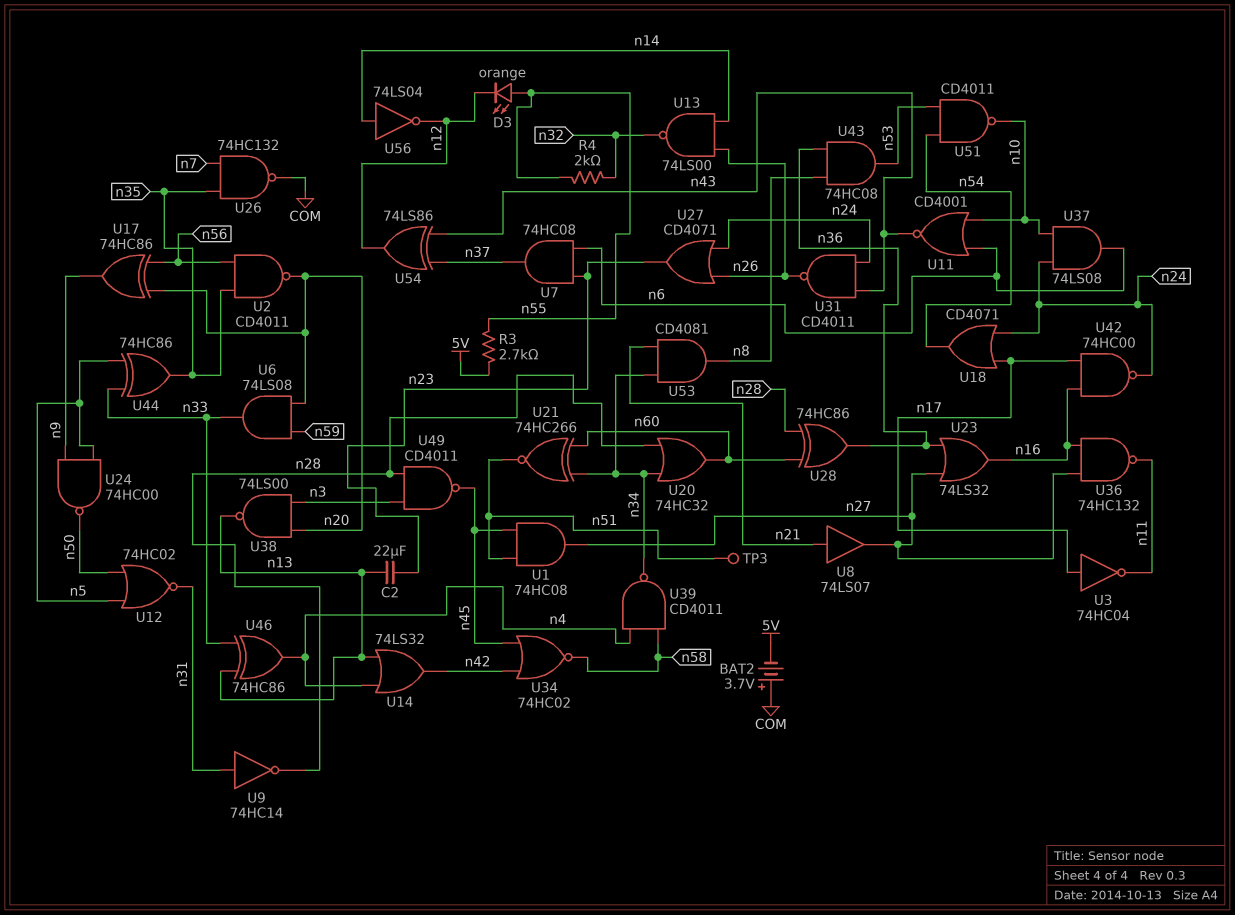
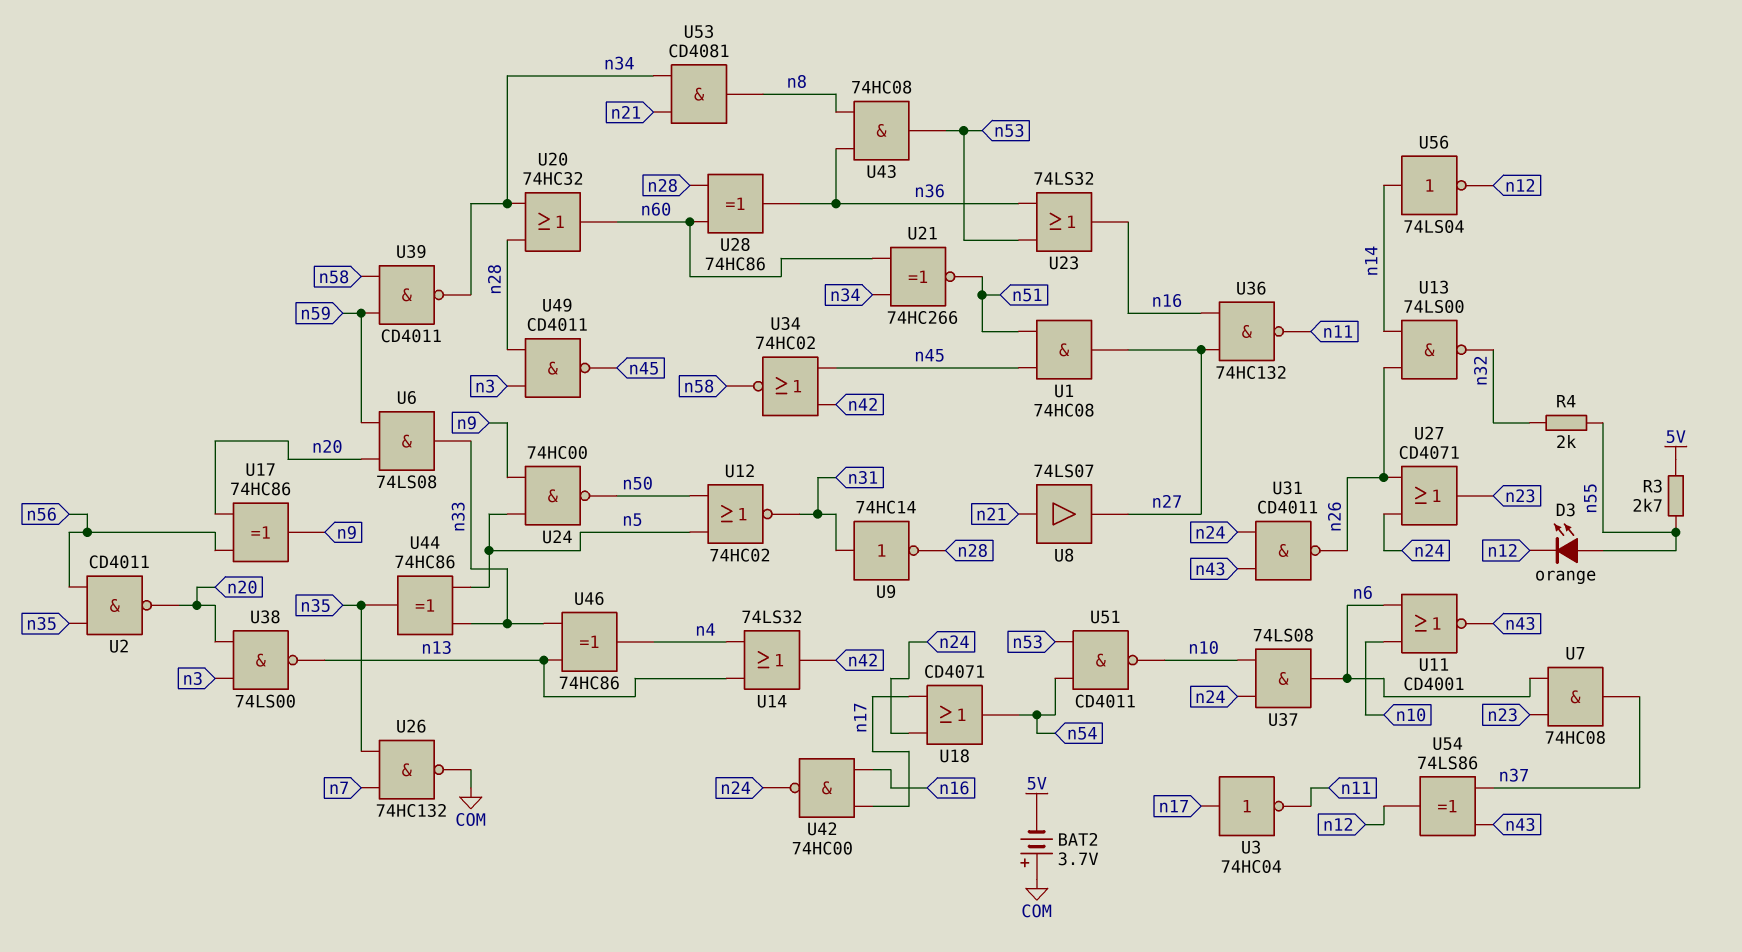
C2: 22uF (n13, n23) -> none
TP3: test point (n51) -> none
U23: OR 74LS32 (in n27, in n36, out n16) -> OR 74LS32 (in n36, in n53, out n16)
U39: NAND CD4011 (in n4, in n58, out n34) -> NAND CD4011 (in n58, in n59, out n34)

